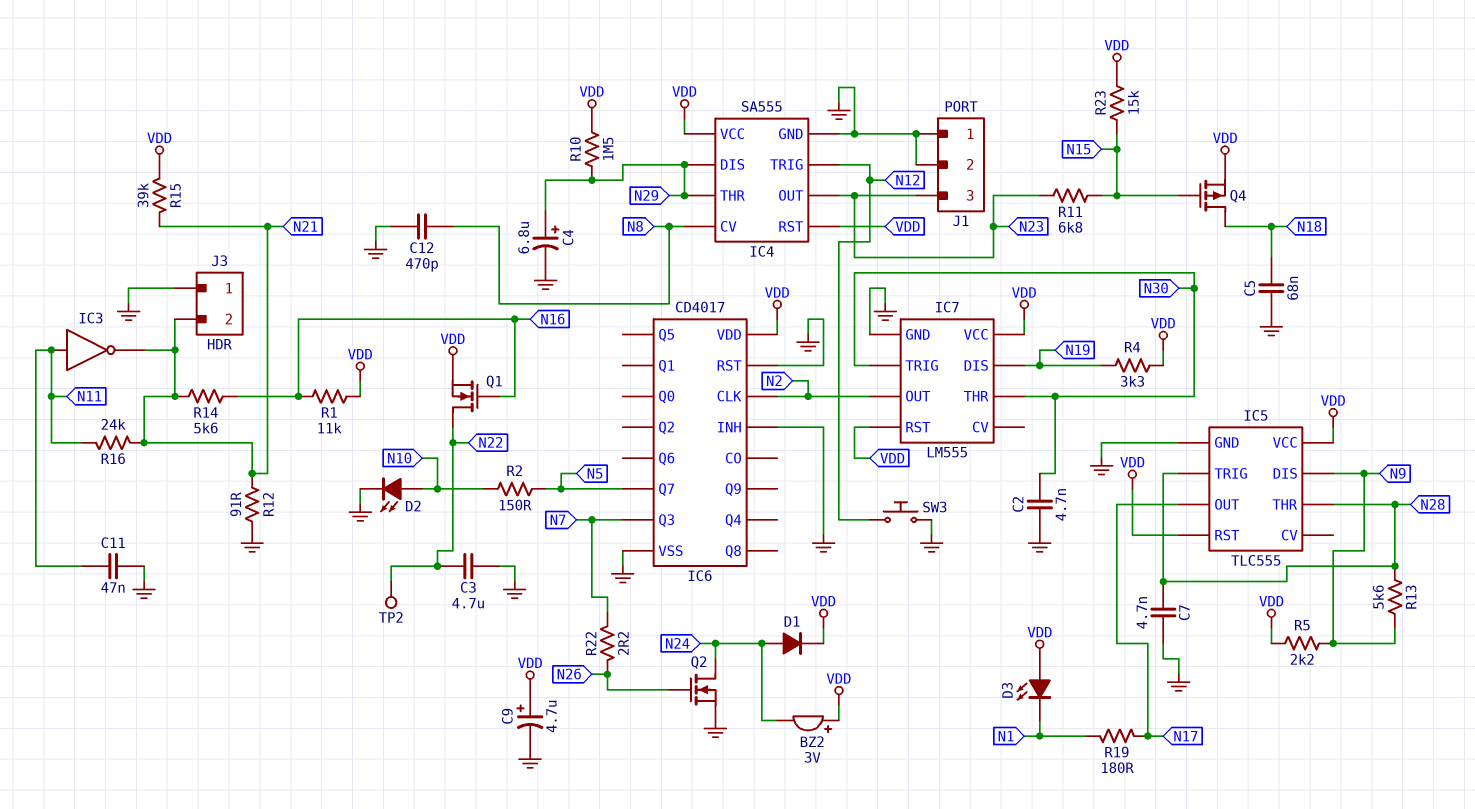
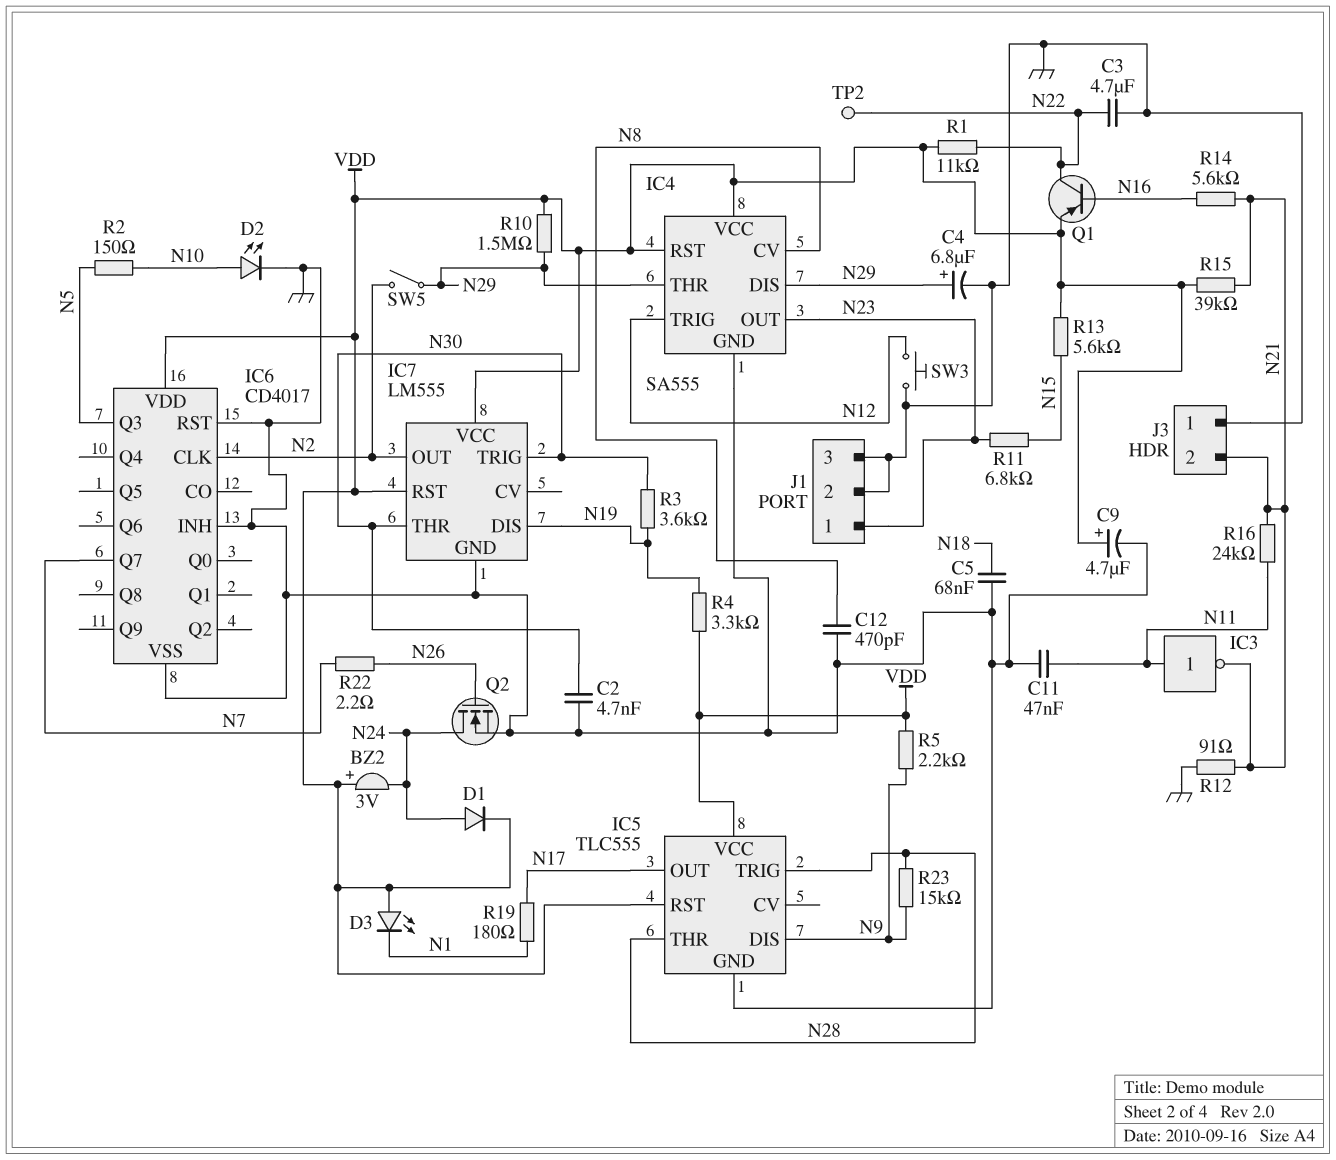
C7: 4.7nF (GND, N28) -> none
IC6 pin Q3: N7 -> N5
IC6 pin Q7: N5 -> N7
J1 pin 1: GND -> N23
J1 pin 3: N23 -> GND
Q1: NMOS (G N16, D N22, S VDD) -> PNP (B N16, C N22, E VDD)
Q4: PMOS (G N15, D N18, S VDD) -> none
R1: 11k (N16, VDD) -> 11k (N22, VDD)
R3: none -> 3.6k (N19, N30)
R13: 5.6k (N9, N28) -> 5.6k (N15, VDD)
R23: 15k (N15, VDD) -> 15k (N9, N28)
SW5: none -> switch (N2, N29)

